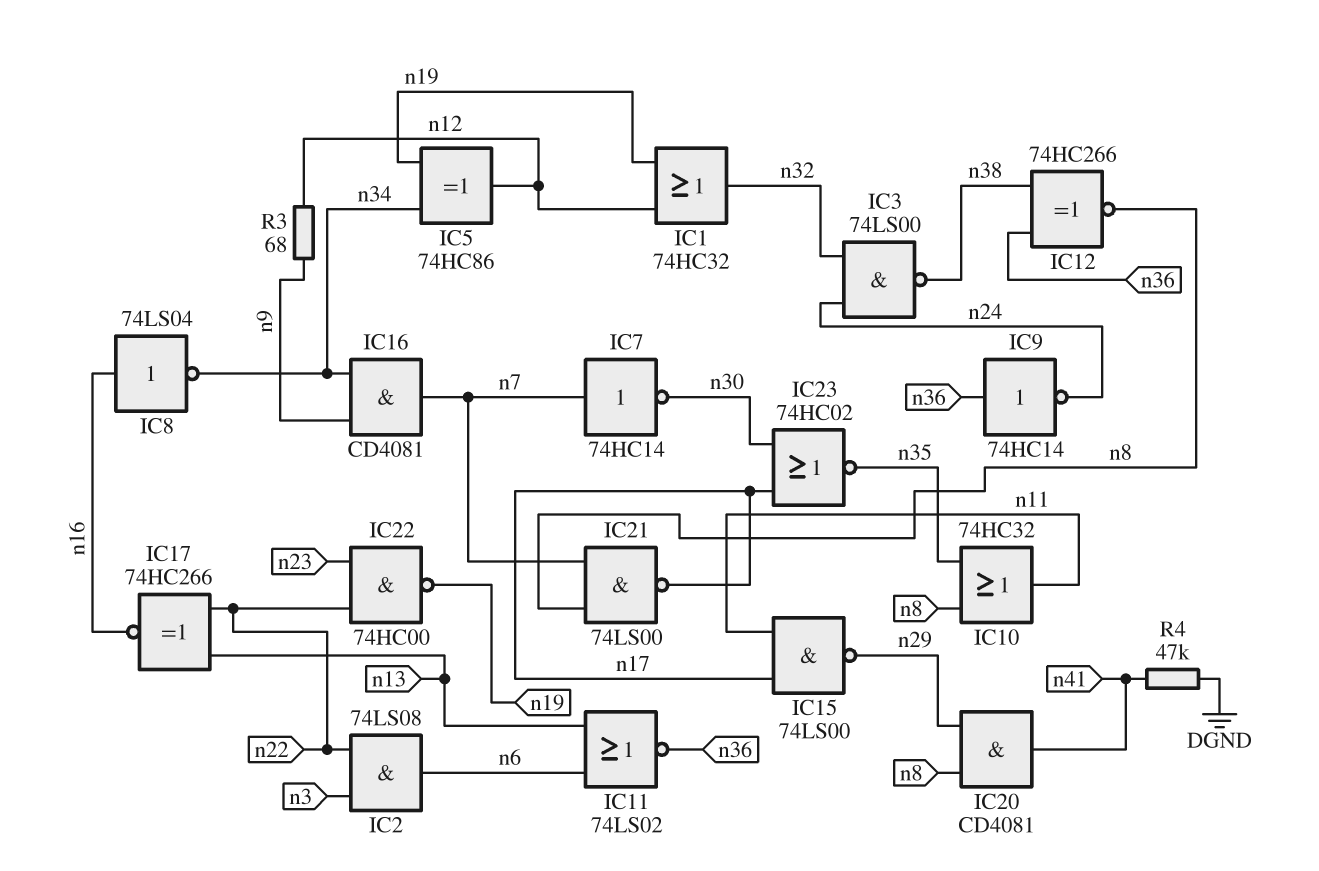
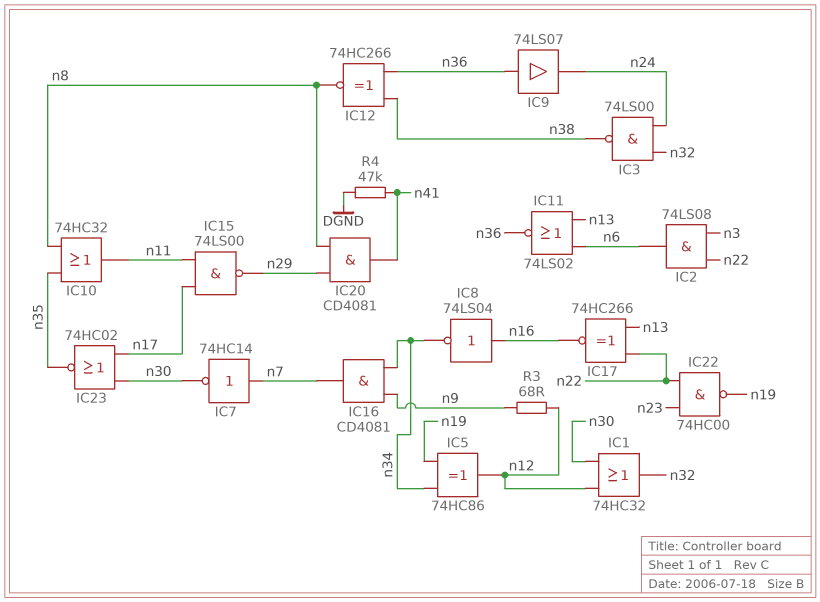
IC1: OR 74HC32 (in n12, in n19, out n32) -> OR 74HC32 (in n12, in n30, out n32)
IC9: NOT 74HC14 (in n36, out n24) -> buffer 74LS07 (in n36, out n24)
IC21: NAND 74LS00 (in n7, in n8, out n17) -> none

